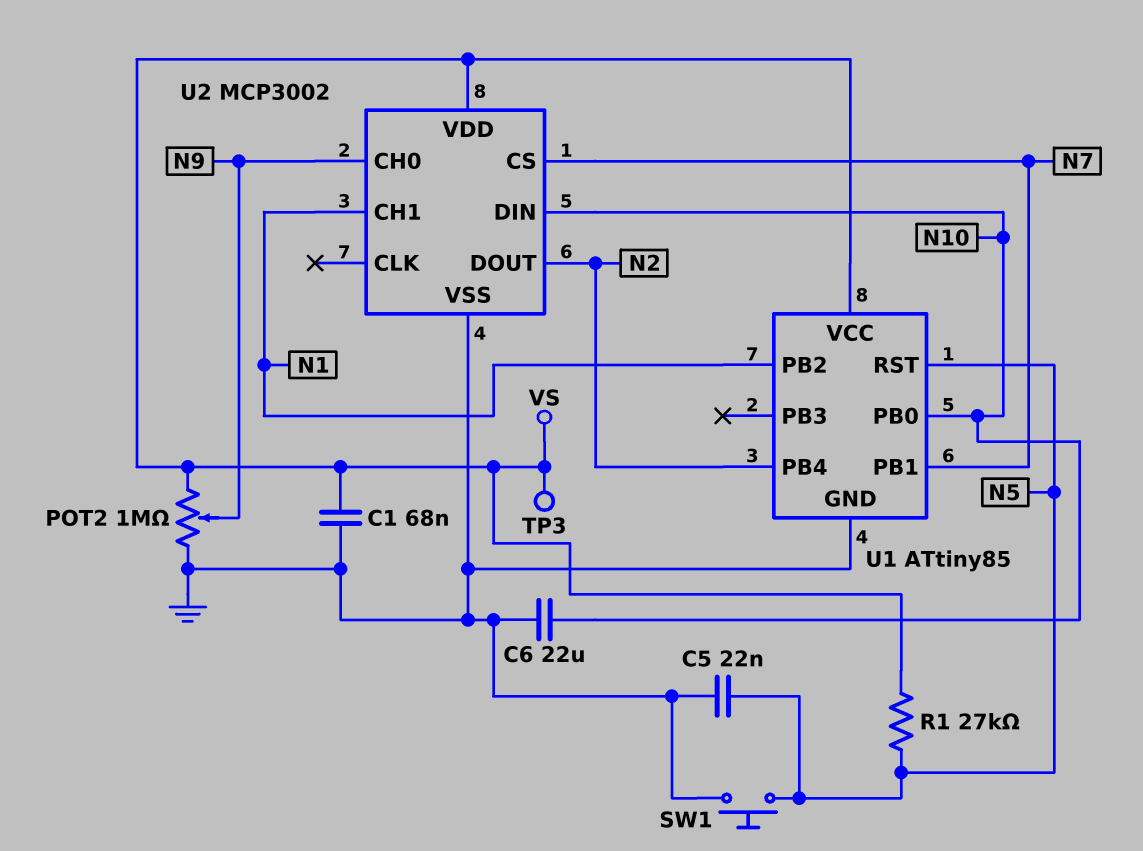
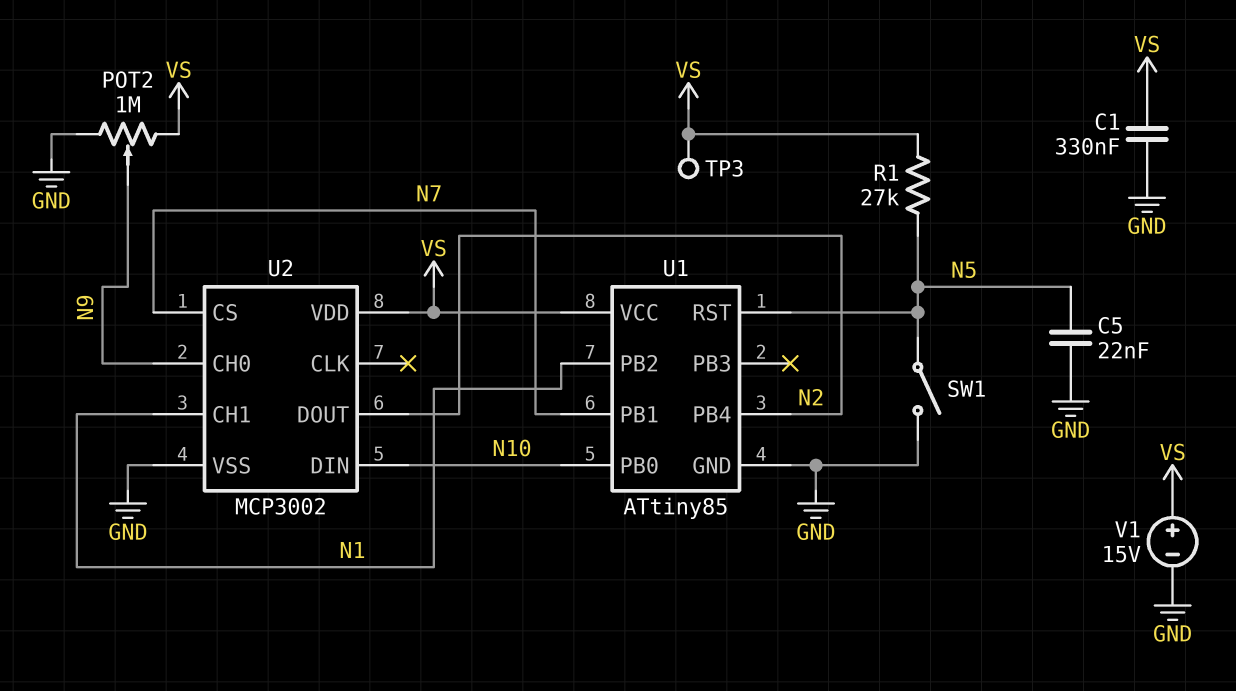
C1: 68nF (GND, VS) -> 330nF (GND, VS)
C6: 22uF (GND, N10) -> none
SW1: button (GND, N5) -> switch (GND, N5)
V1: none -> 15V (plus VS, minus GND)

